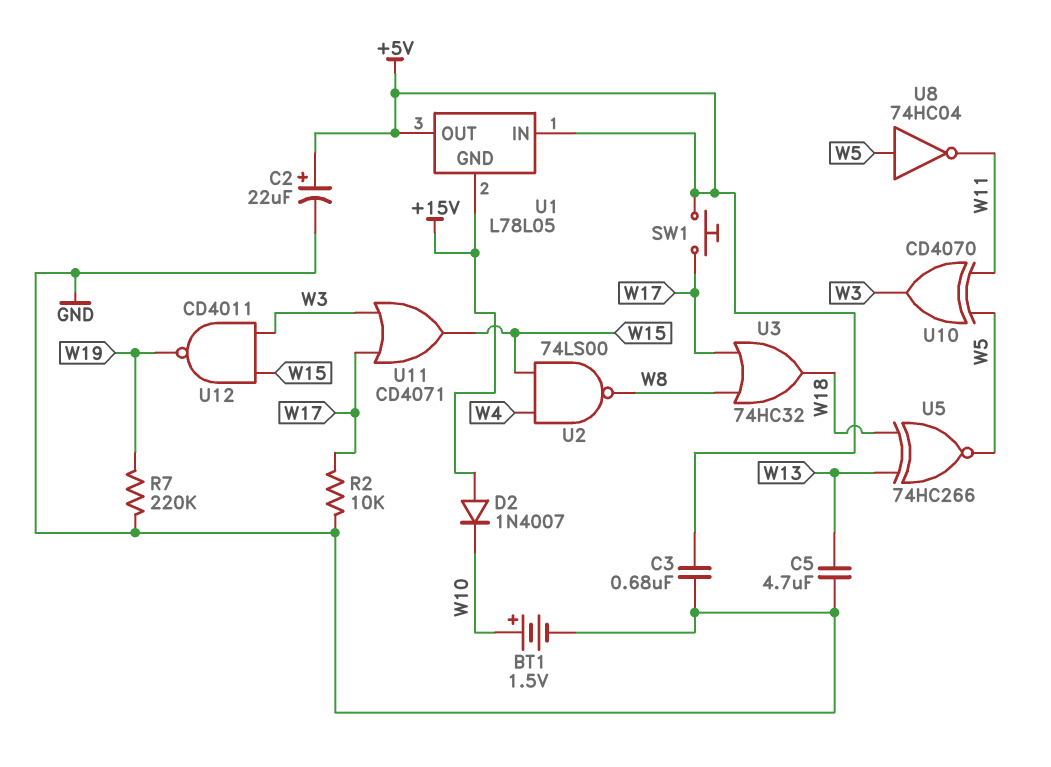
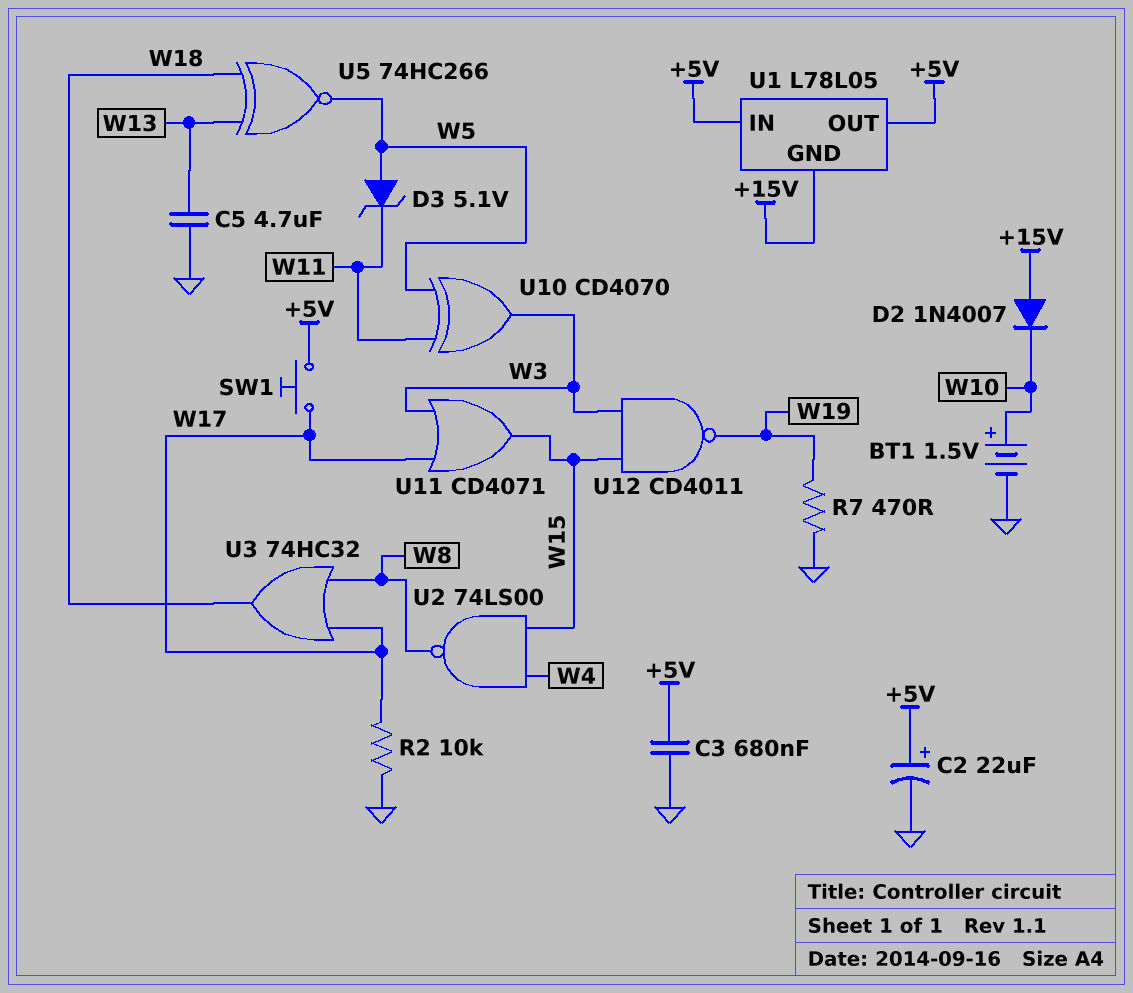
D3: none -> zener 5.1V (A W5, K W11)
R7: 220k (GND, W19) -> 470 (GND, W19)
U8: NOT 74HC04 (in W5, out W11) -> none

